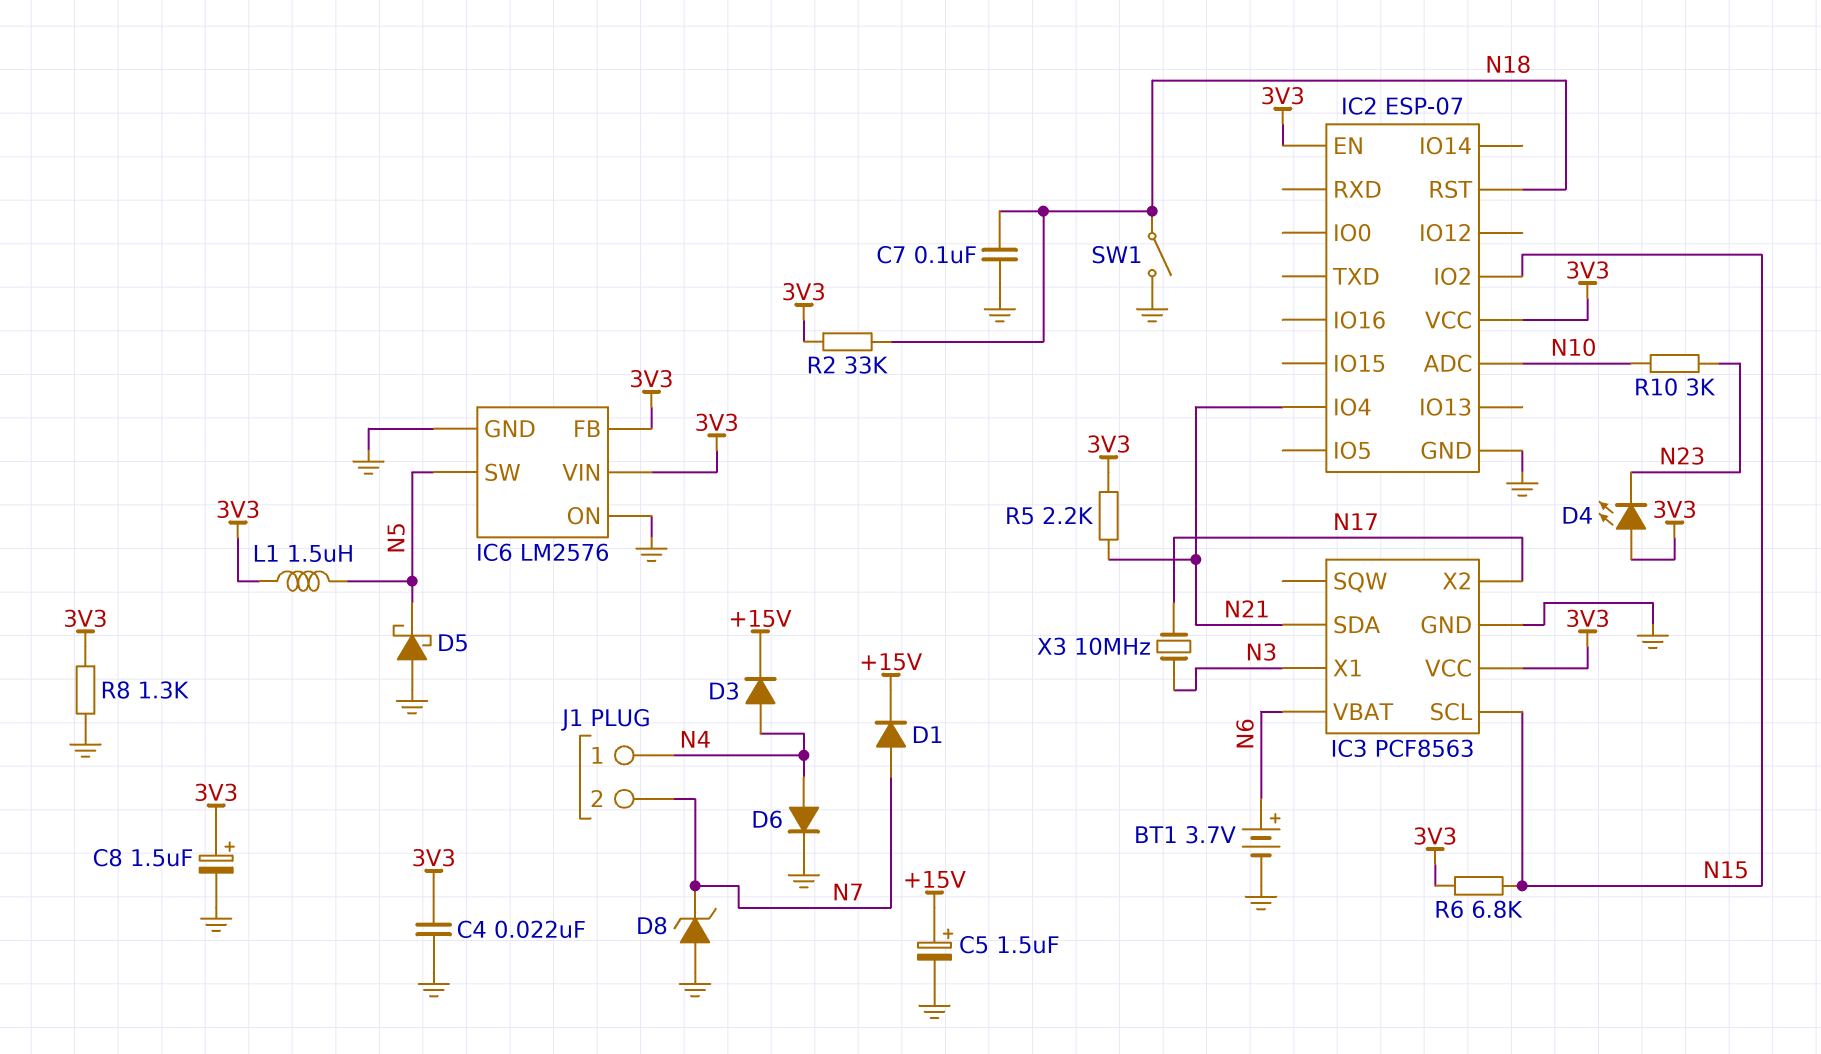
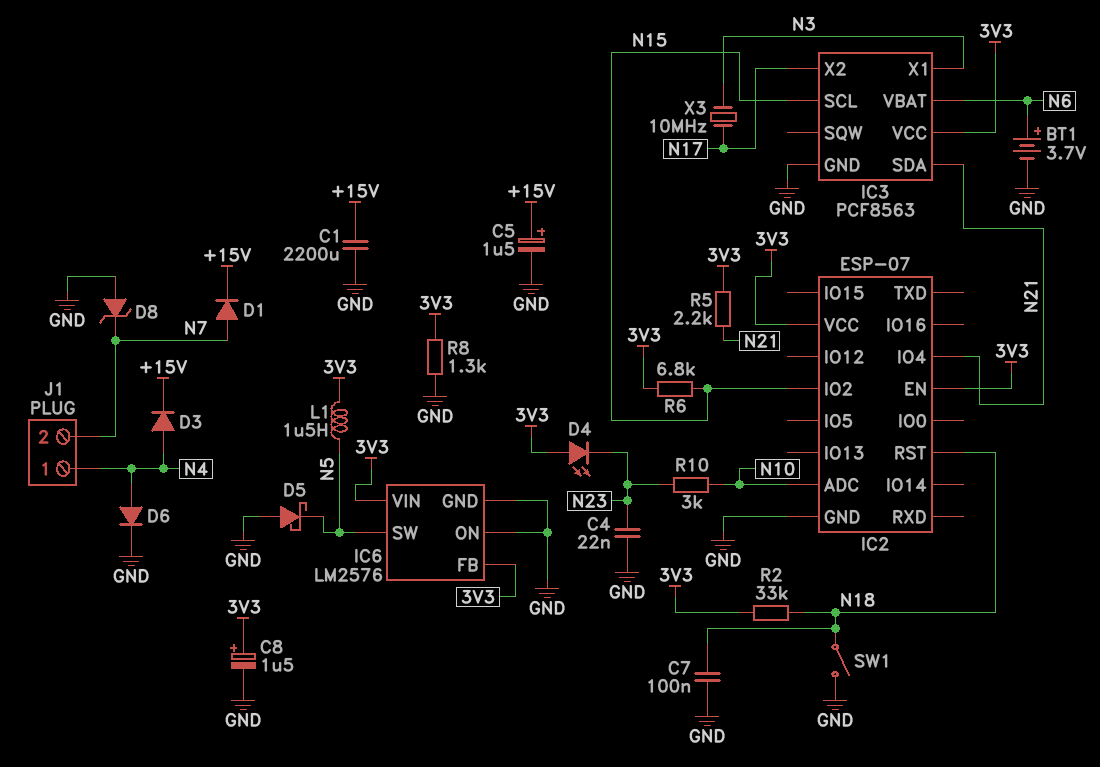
C1: none -> 2200uF (+15V, GND)
C4: 22nF (3V3, GND) -> 22nF (GND, N23)

